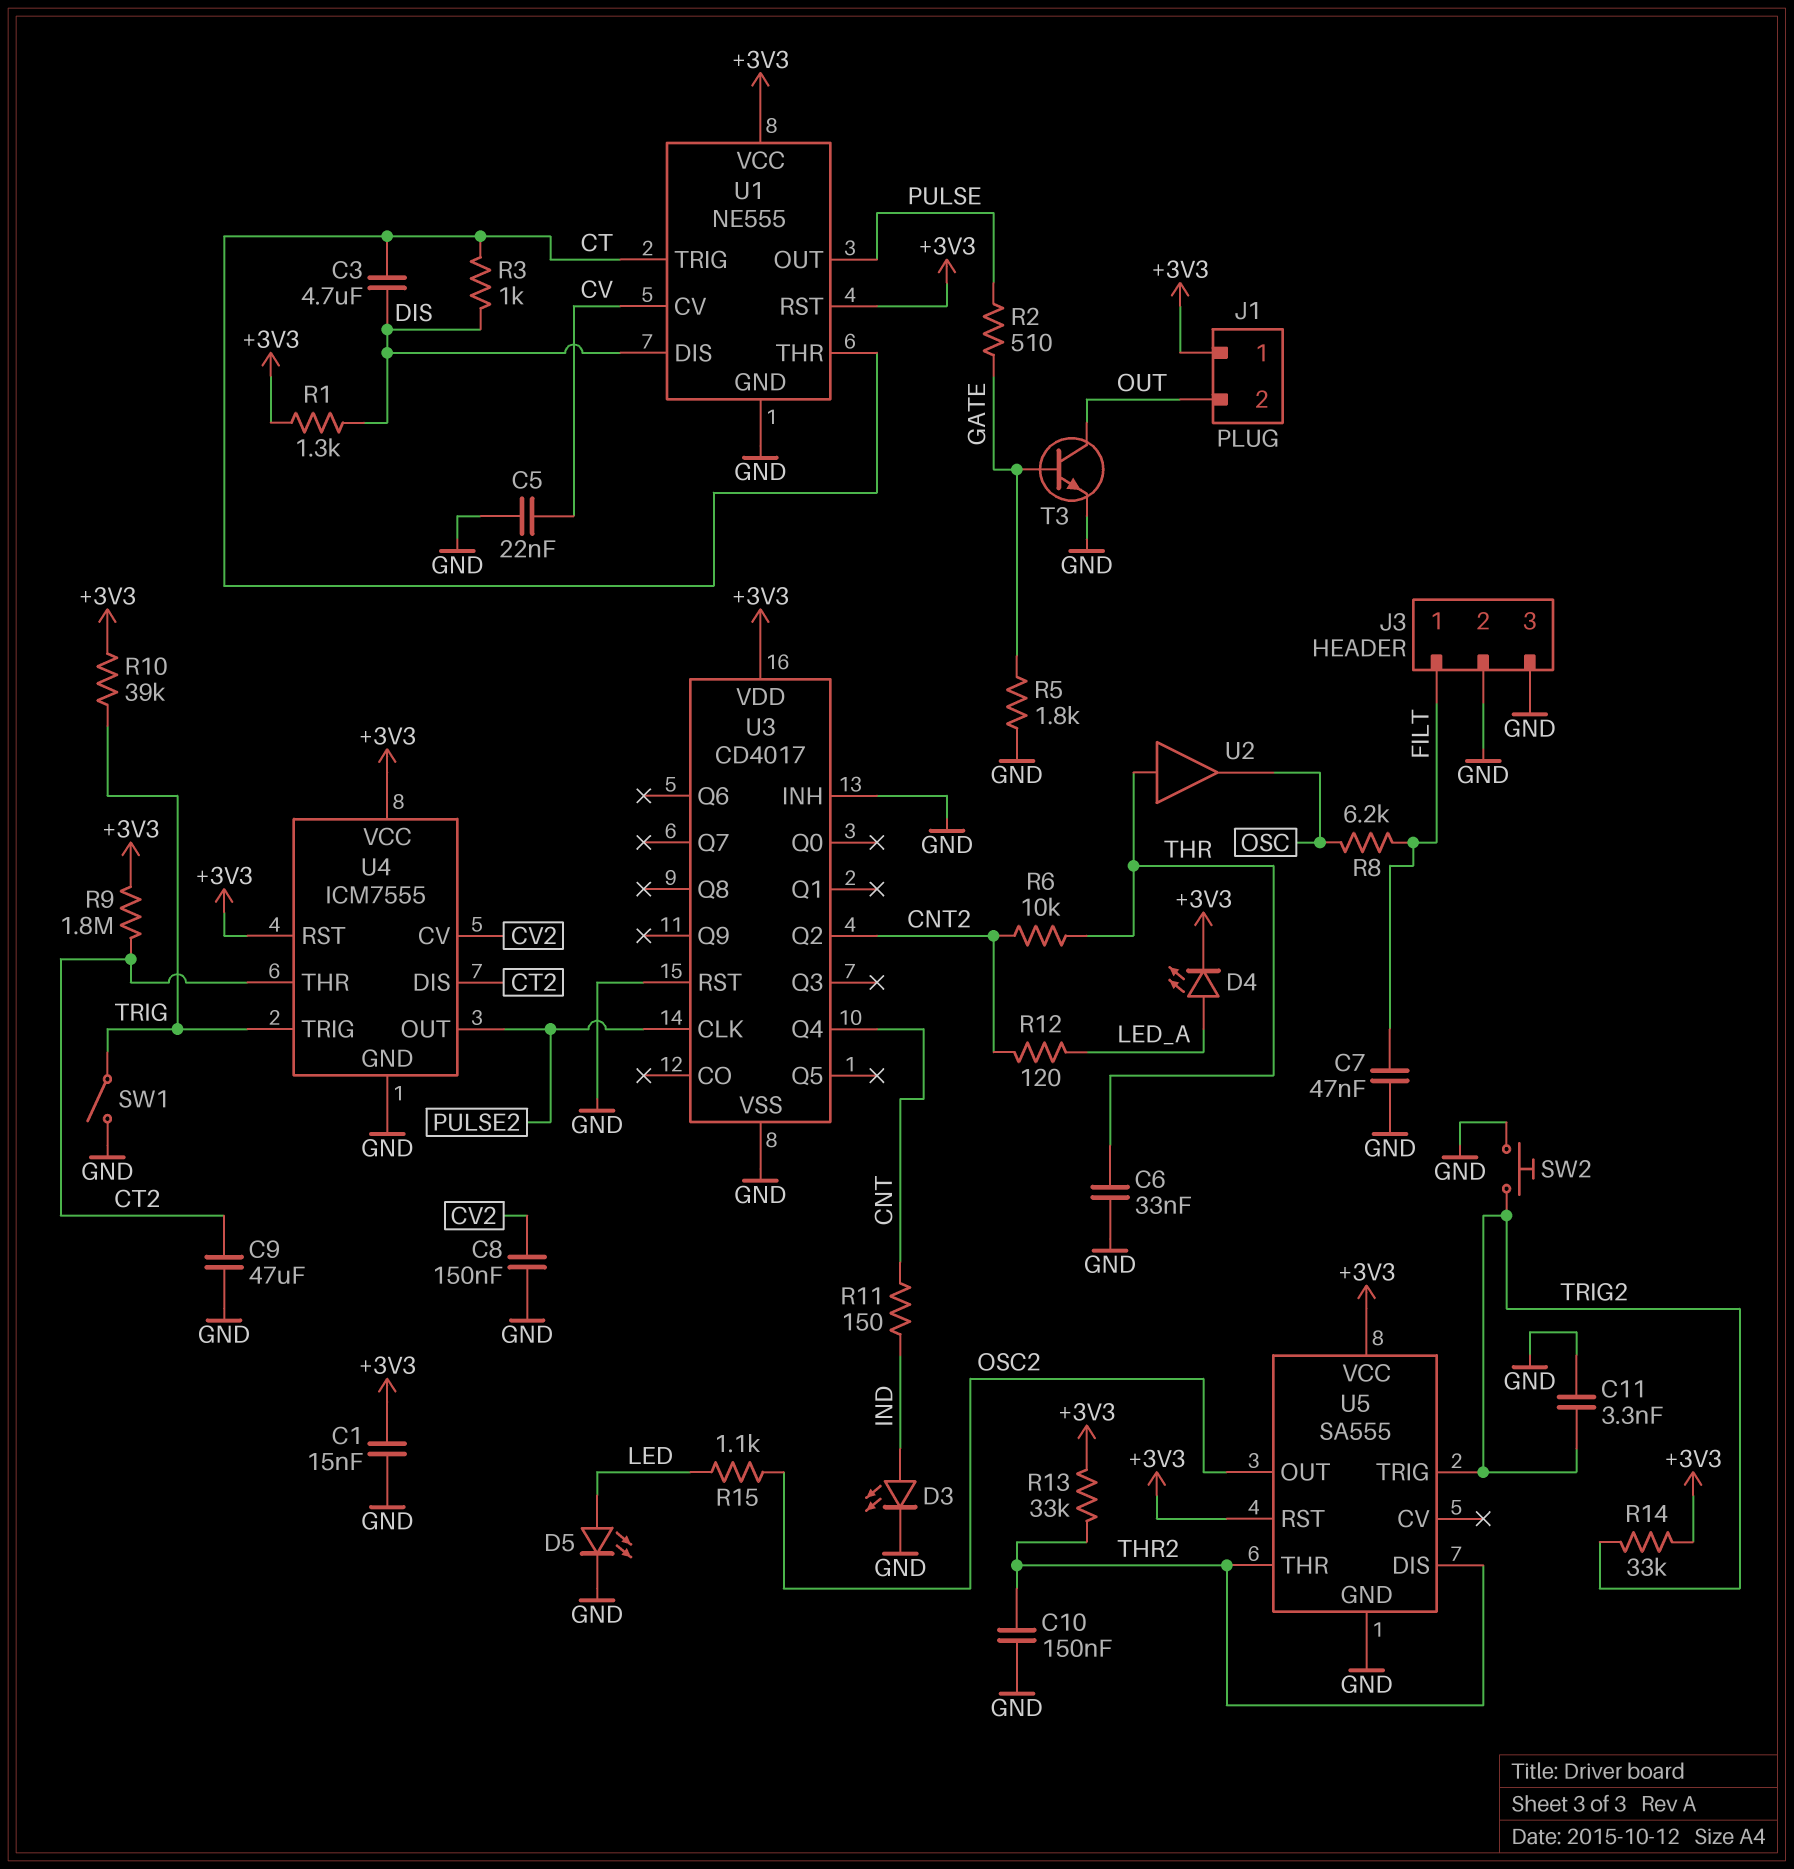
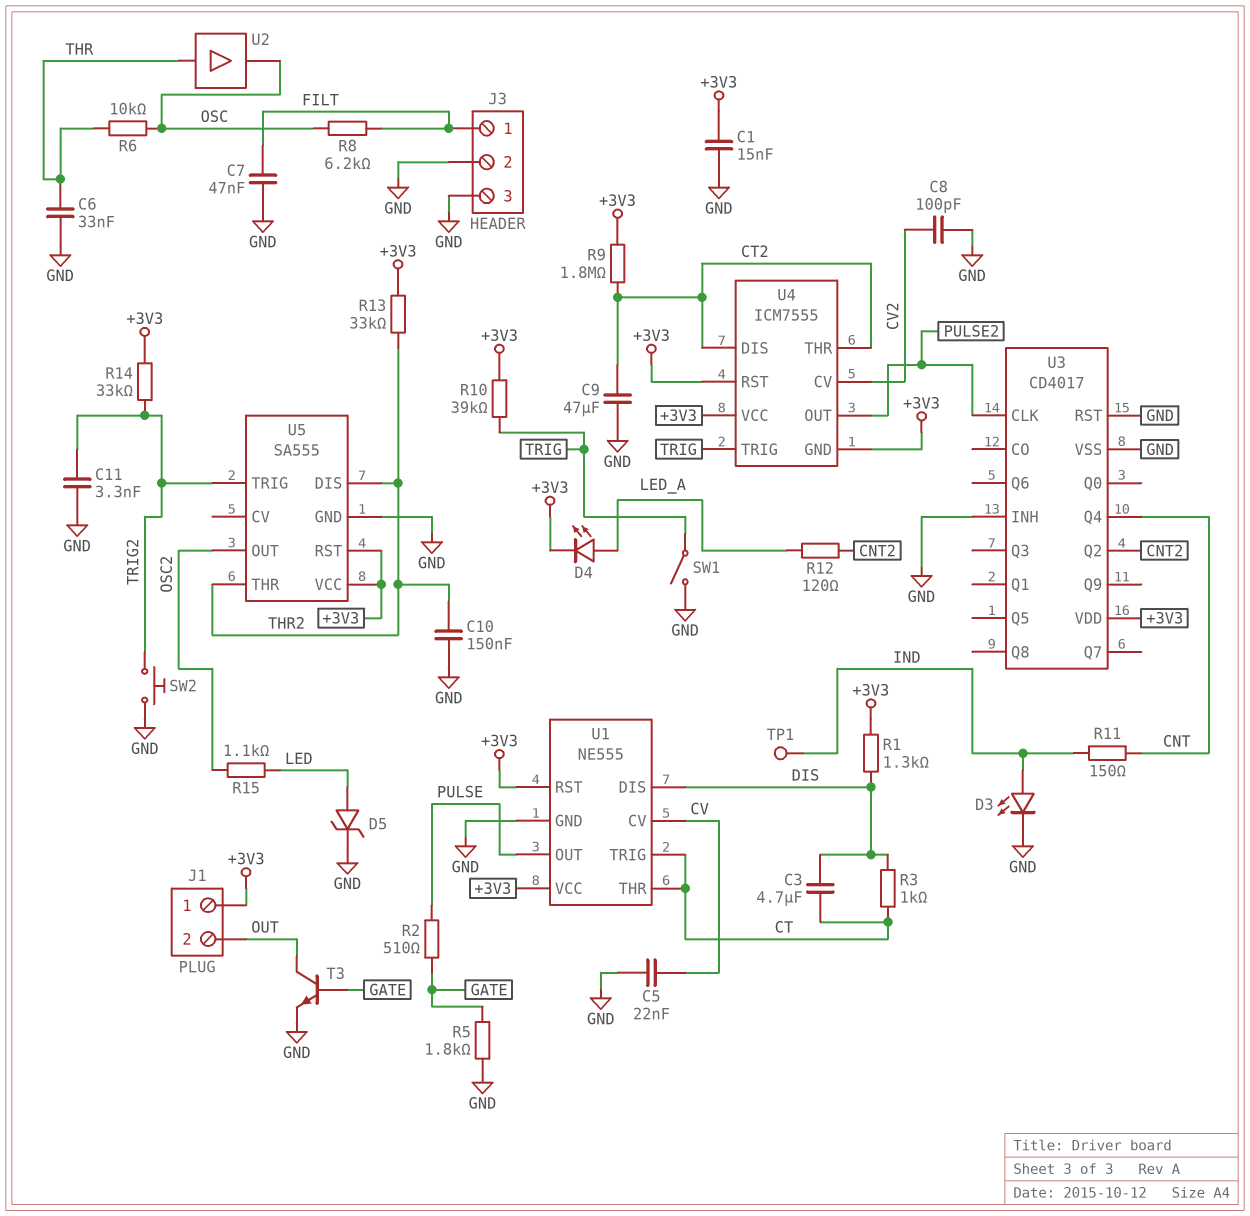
C8: 150nF (CV2, GND) -> 100pF (CV2, GND)
D5: LED (A LED, K GND) -> zener (A LED, K GND)
R6: 10k (CNT2, THR) -> 10k (OSC, THR)
TP1: none -> test point (IND)
U4 pin GND: GND -> +3V3

